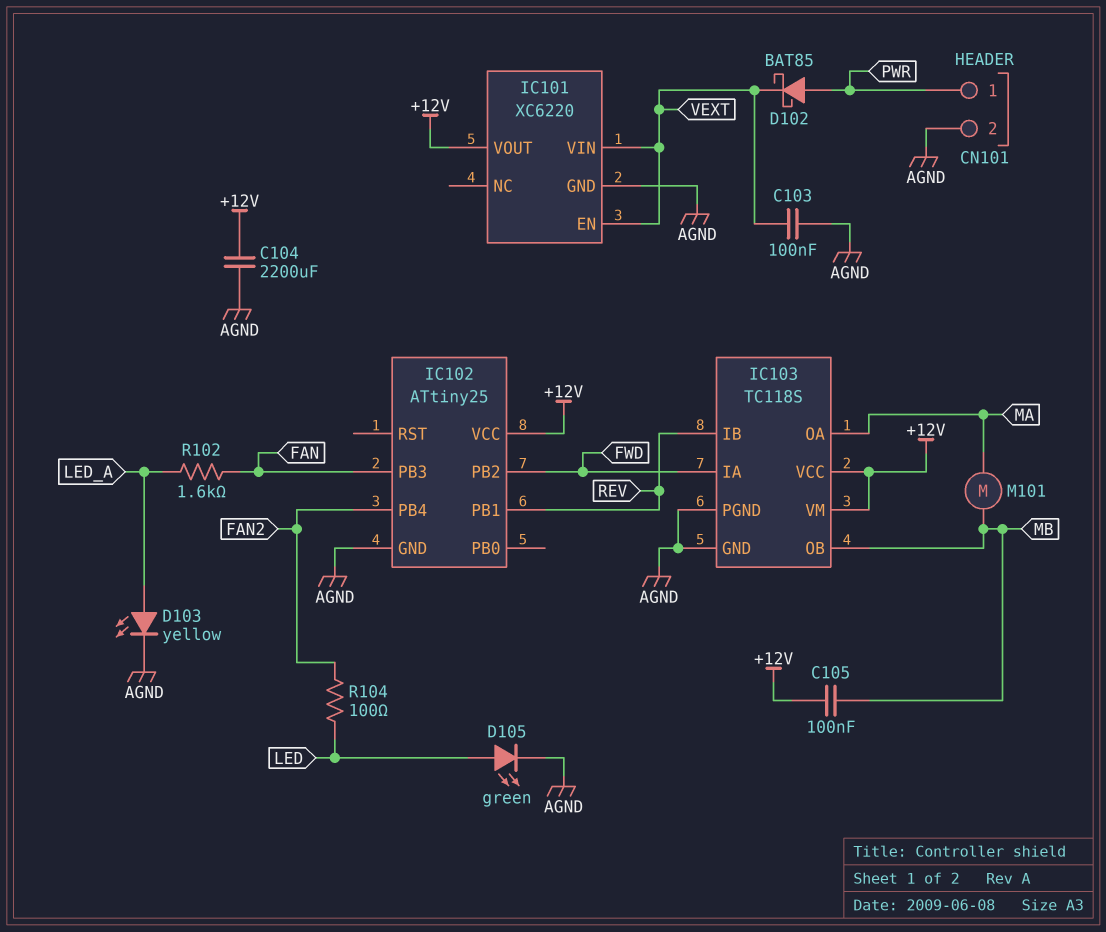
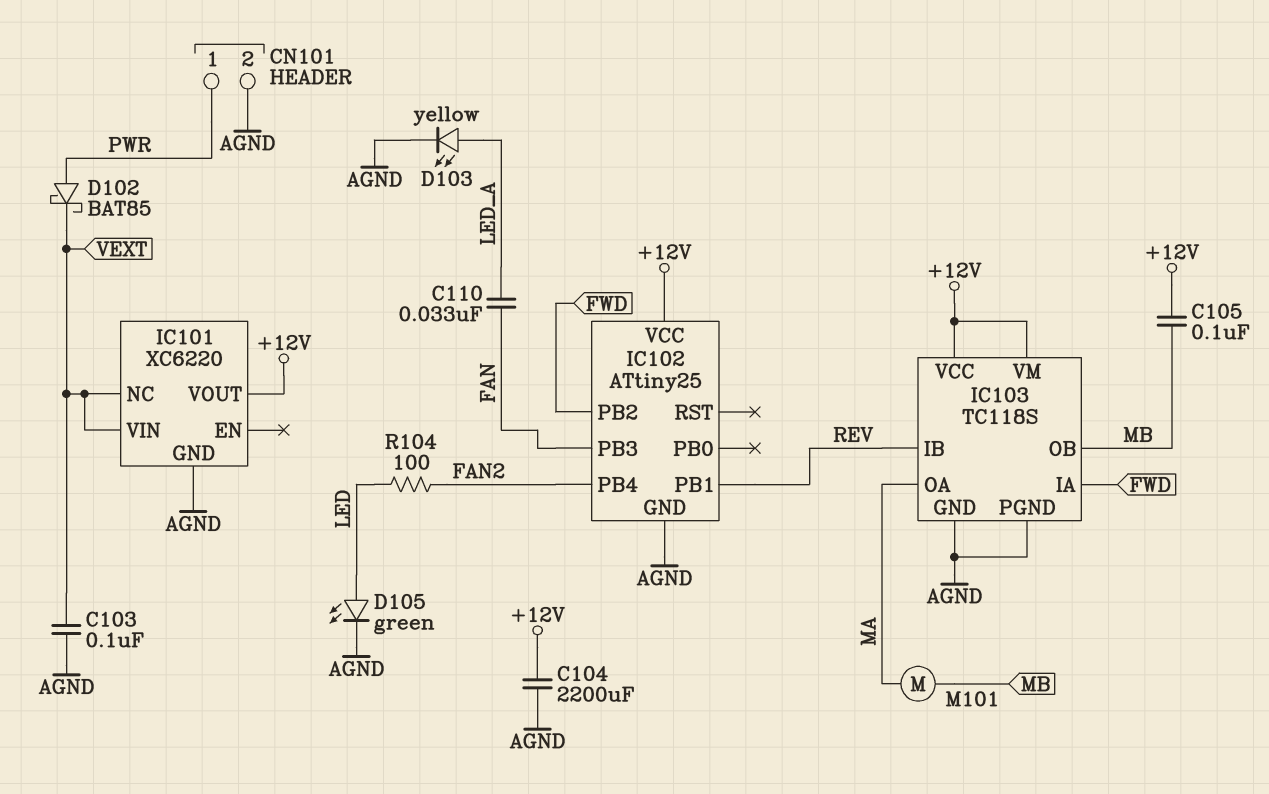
C110: none -> 33nF (FAN, LED_A)
IC101 pin EN: VEXT -> none
IC101 pin NC: none -> VEXT
R102: 1.6k (FAN, LED_A) -> none

